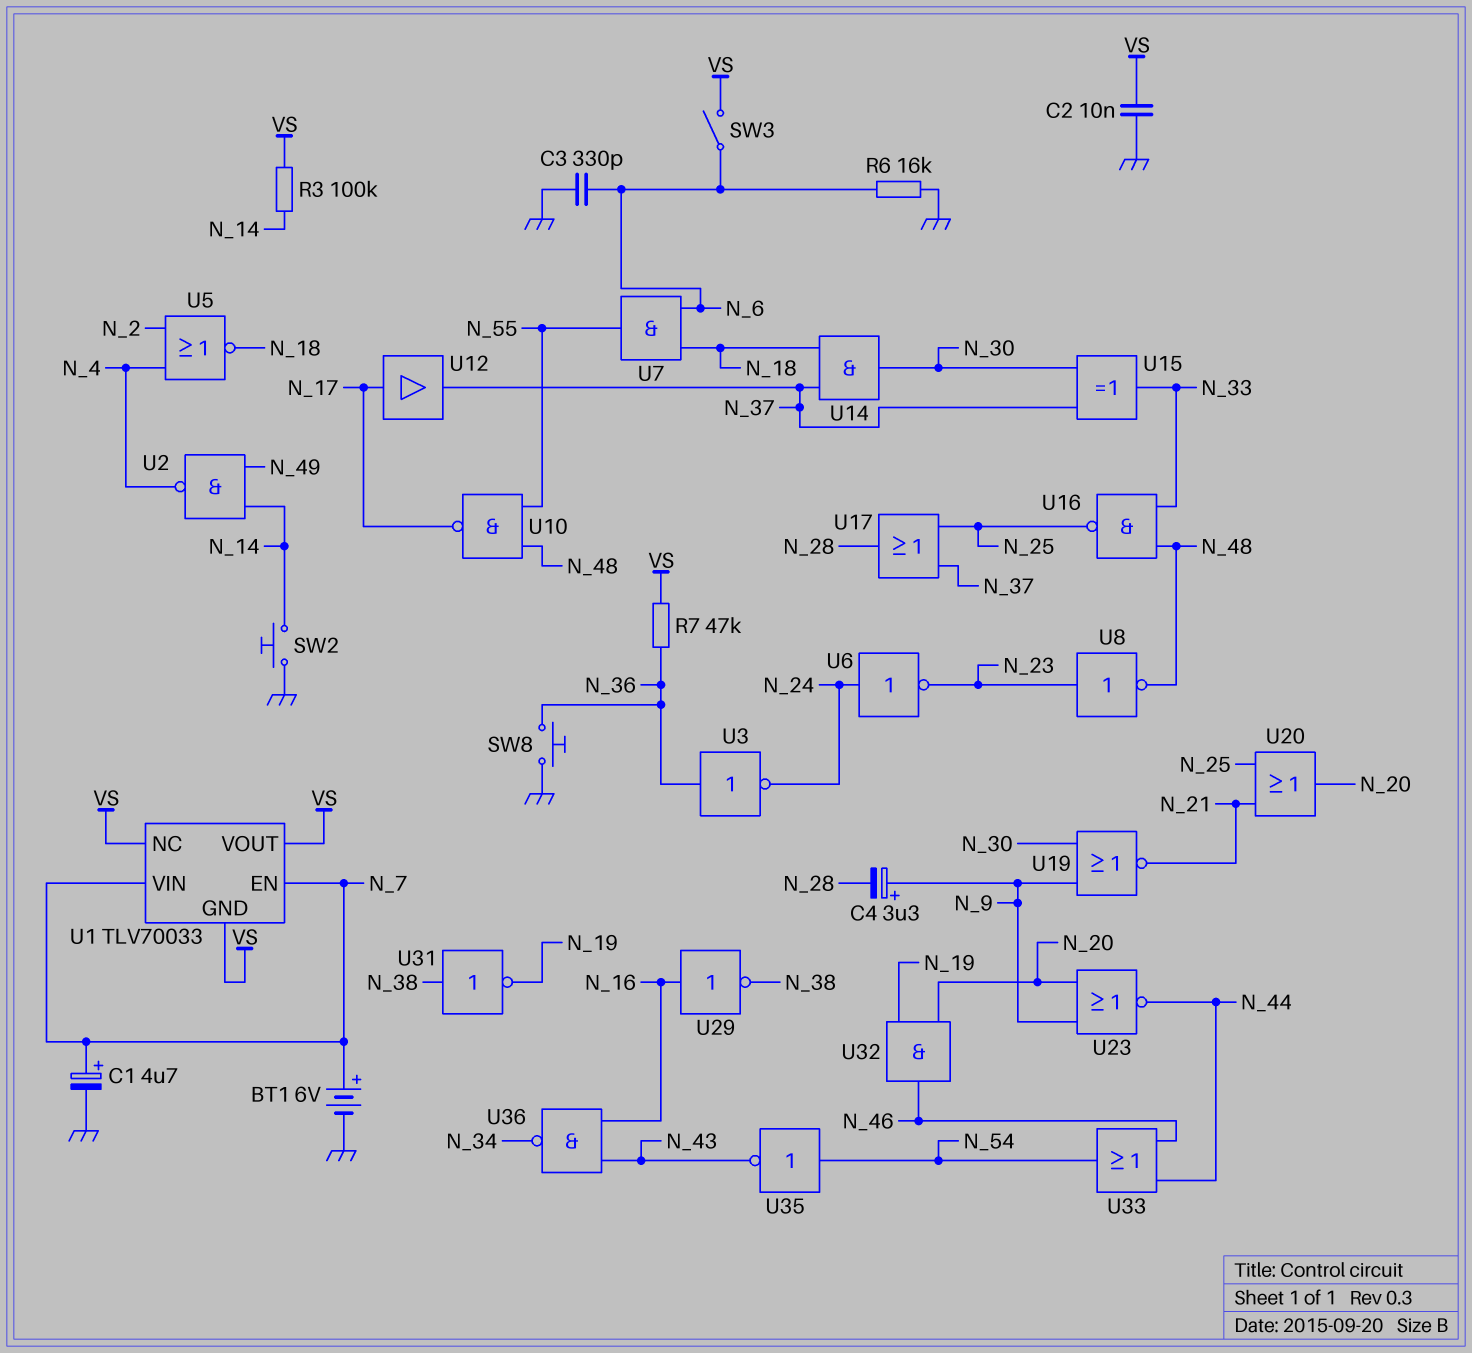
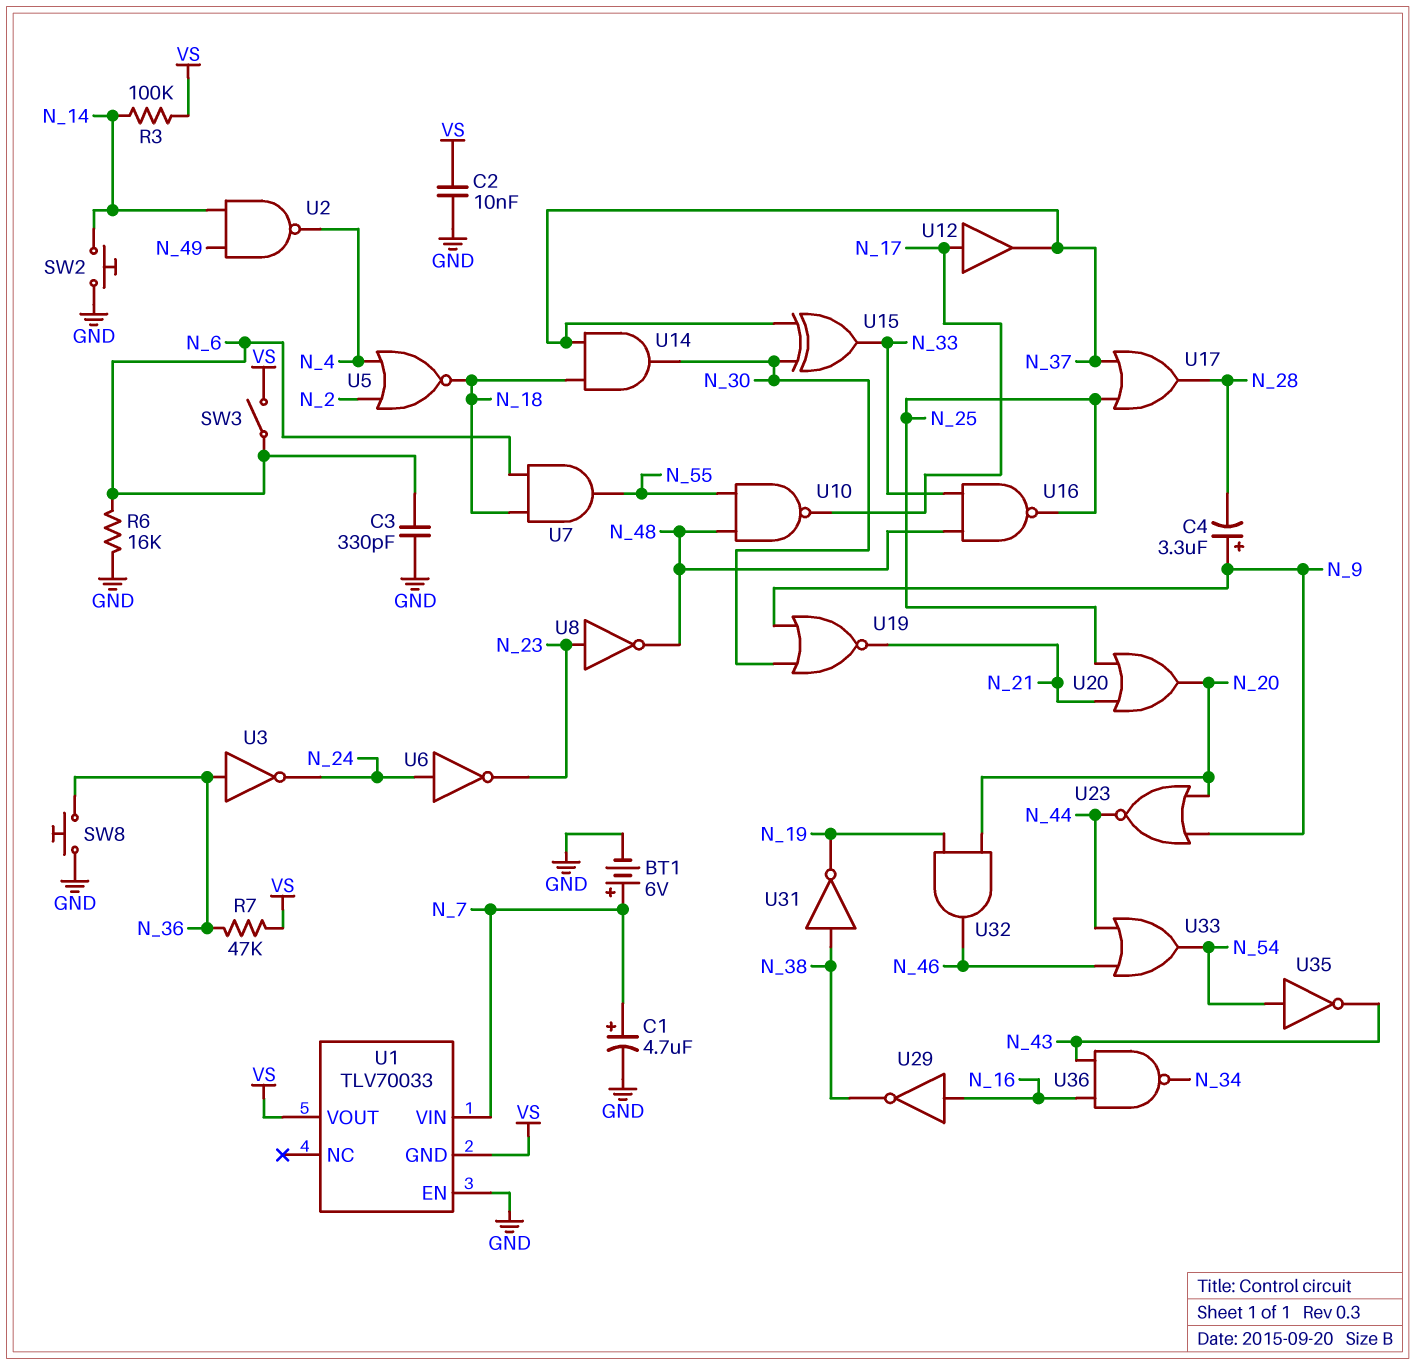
U1 pin EN: N_7 -> GND
U1 pin NC: VS -> none

